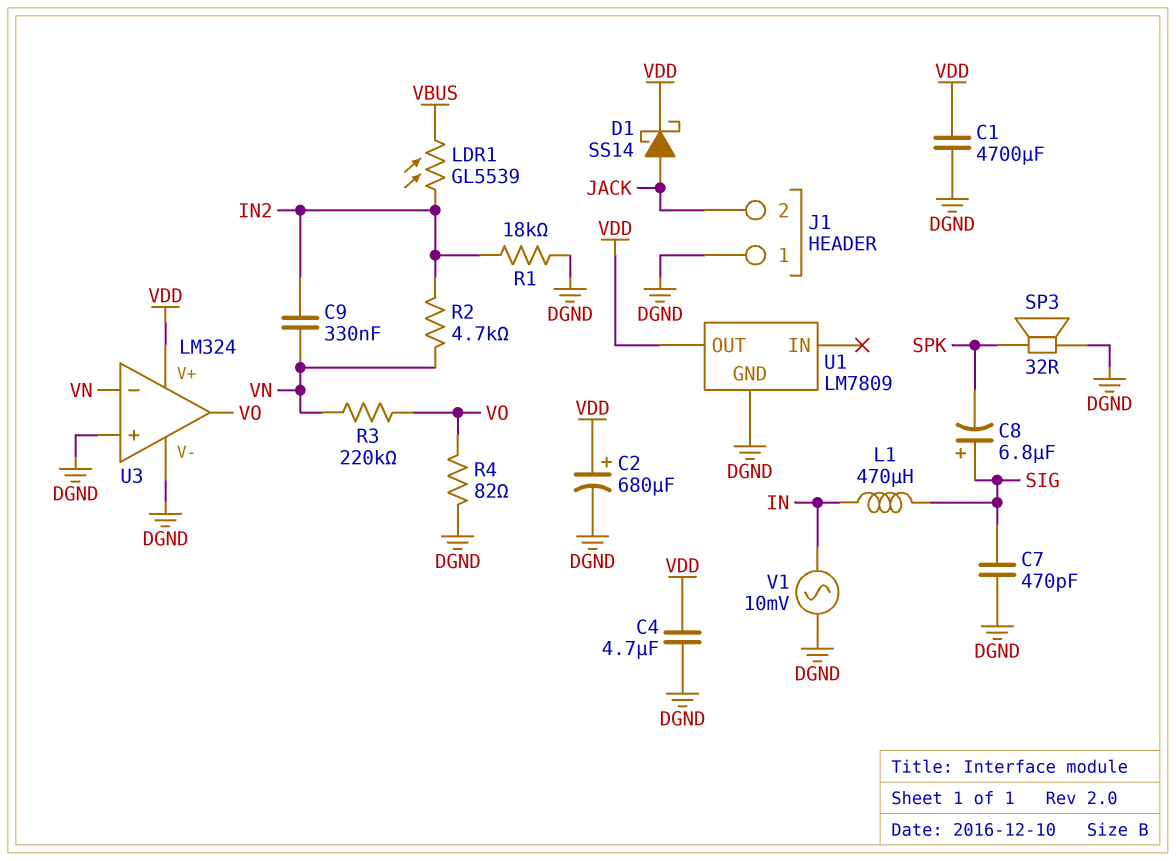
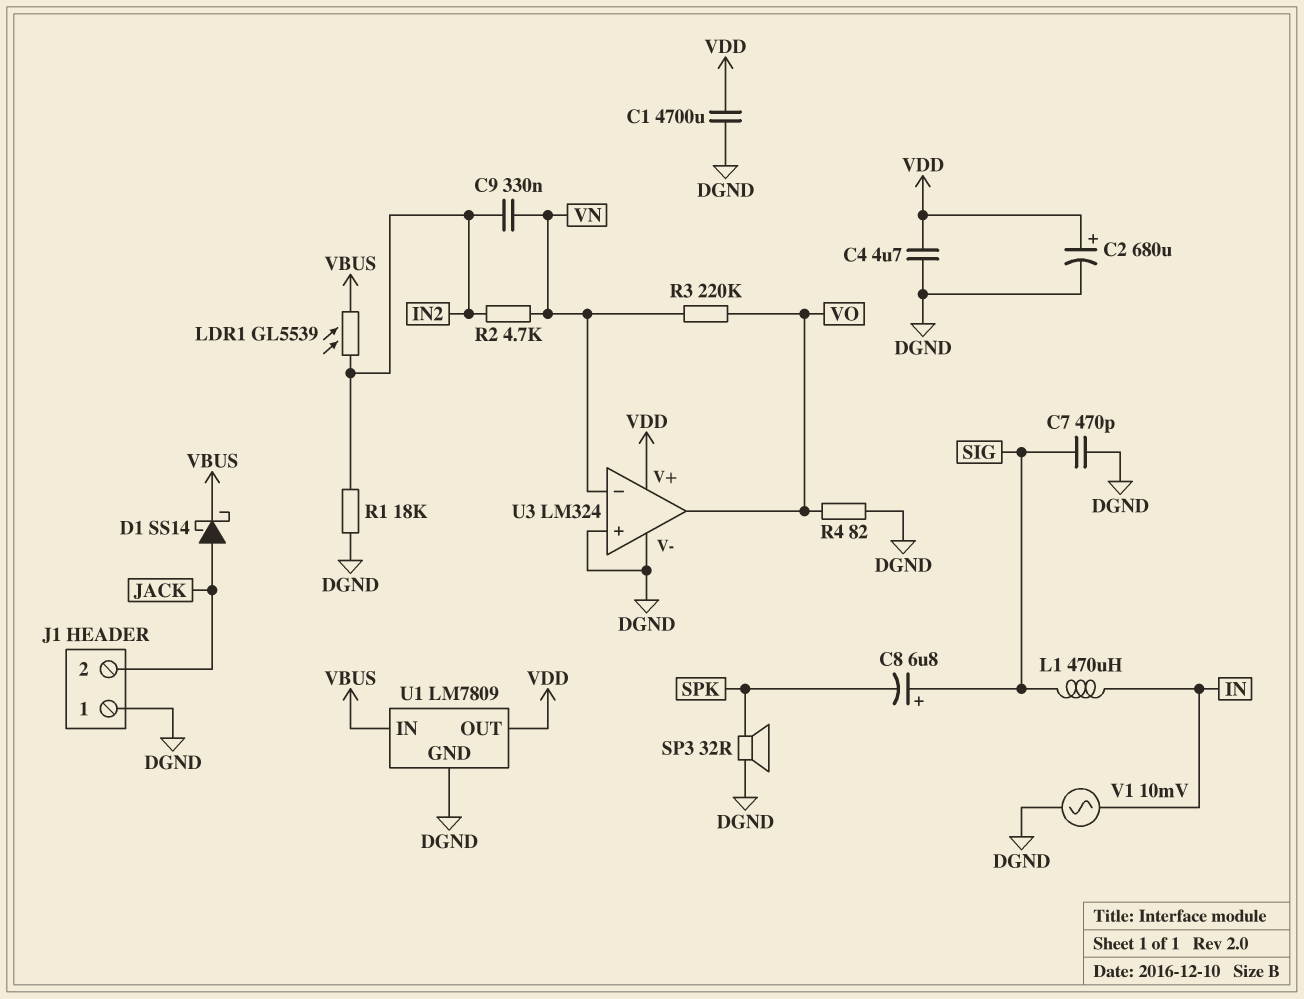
D1: schottky SS14 (A JACK, K VDD) -> schottky SS14 (A JACK, K VBUS)
U1 pin IN: none -> VBUS

